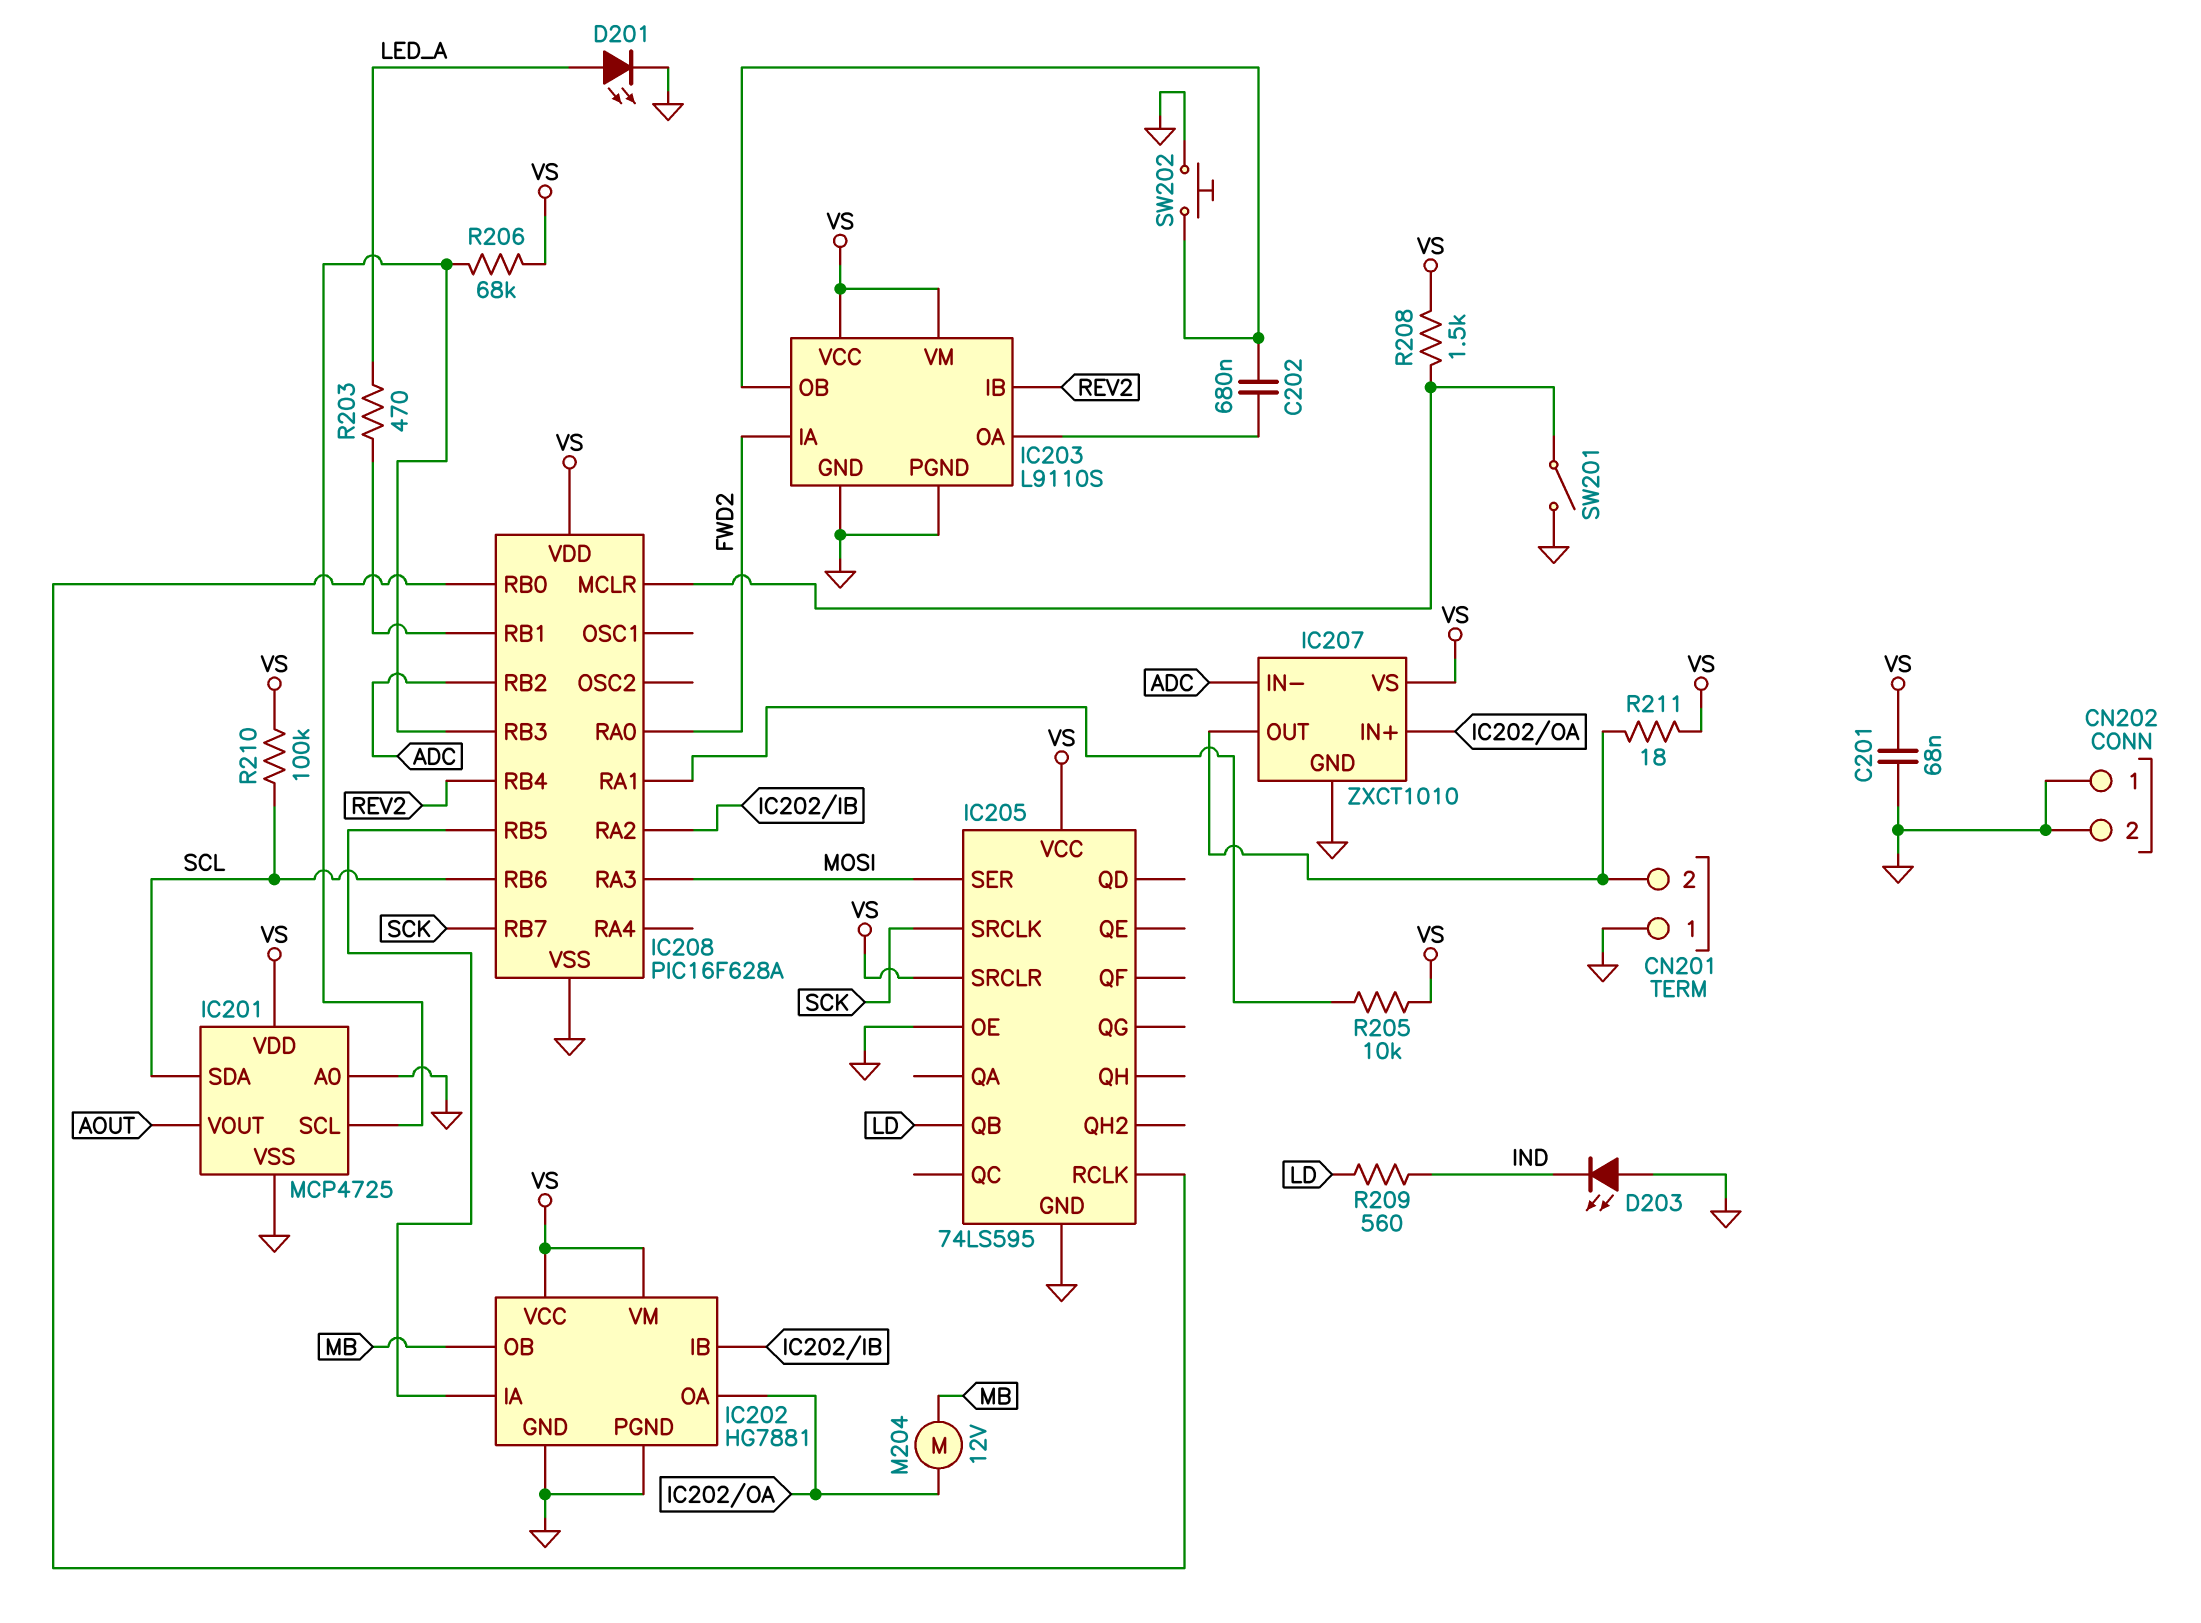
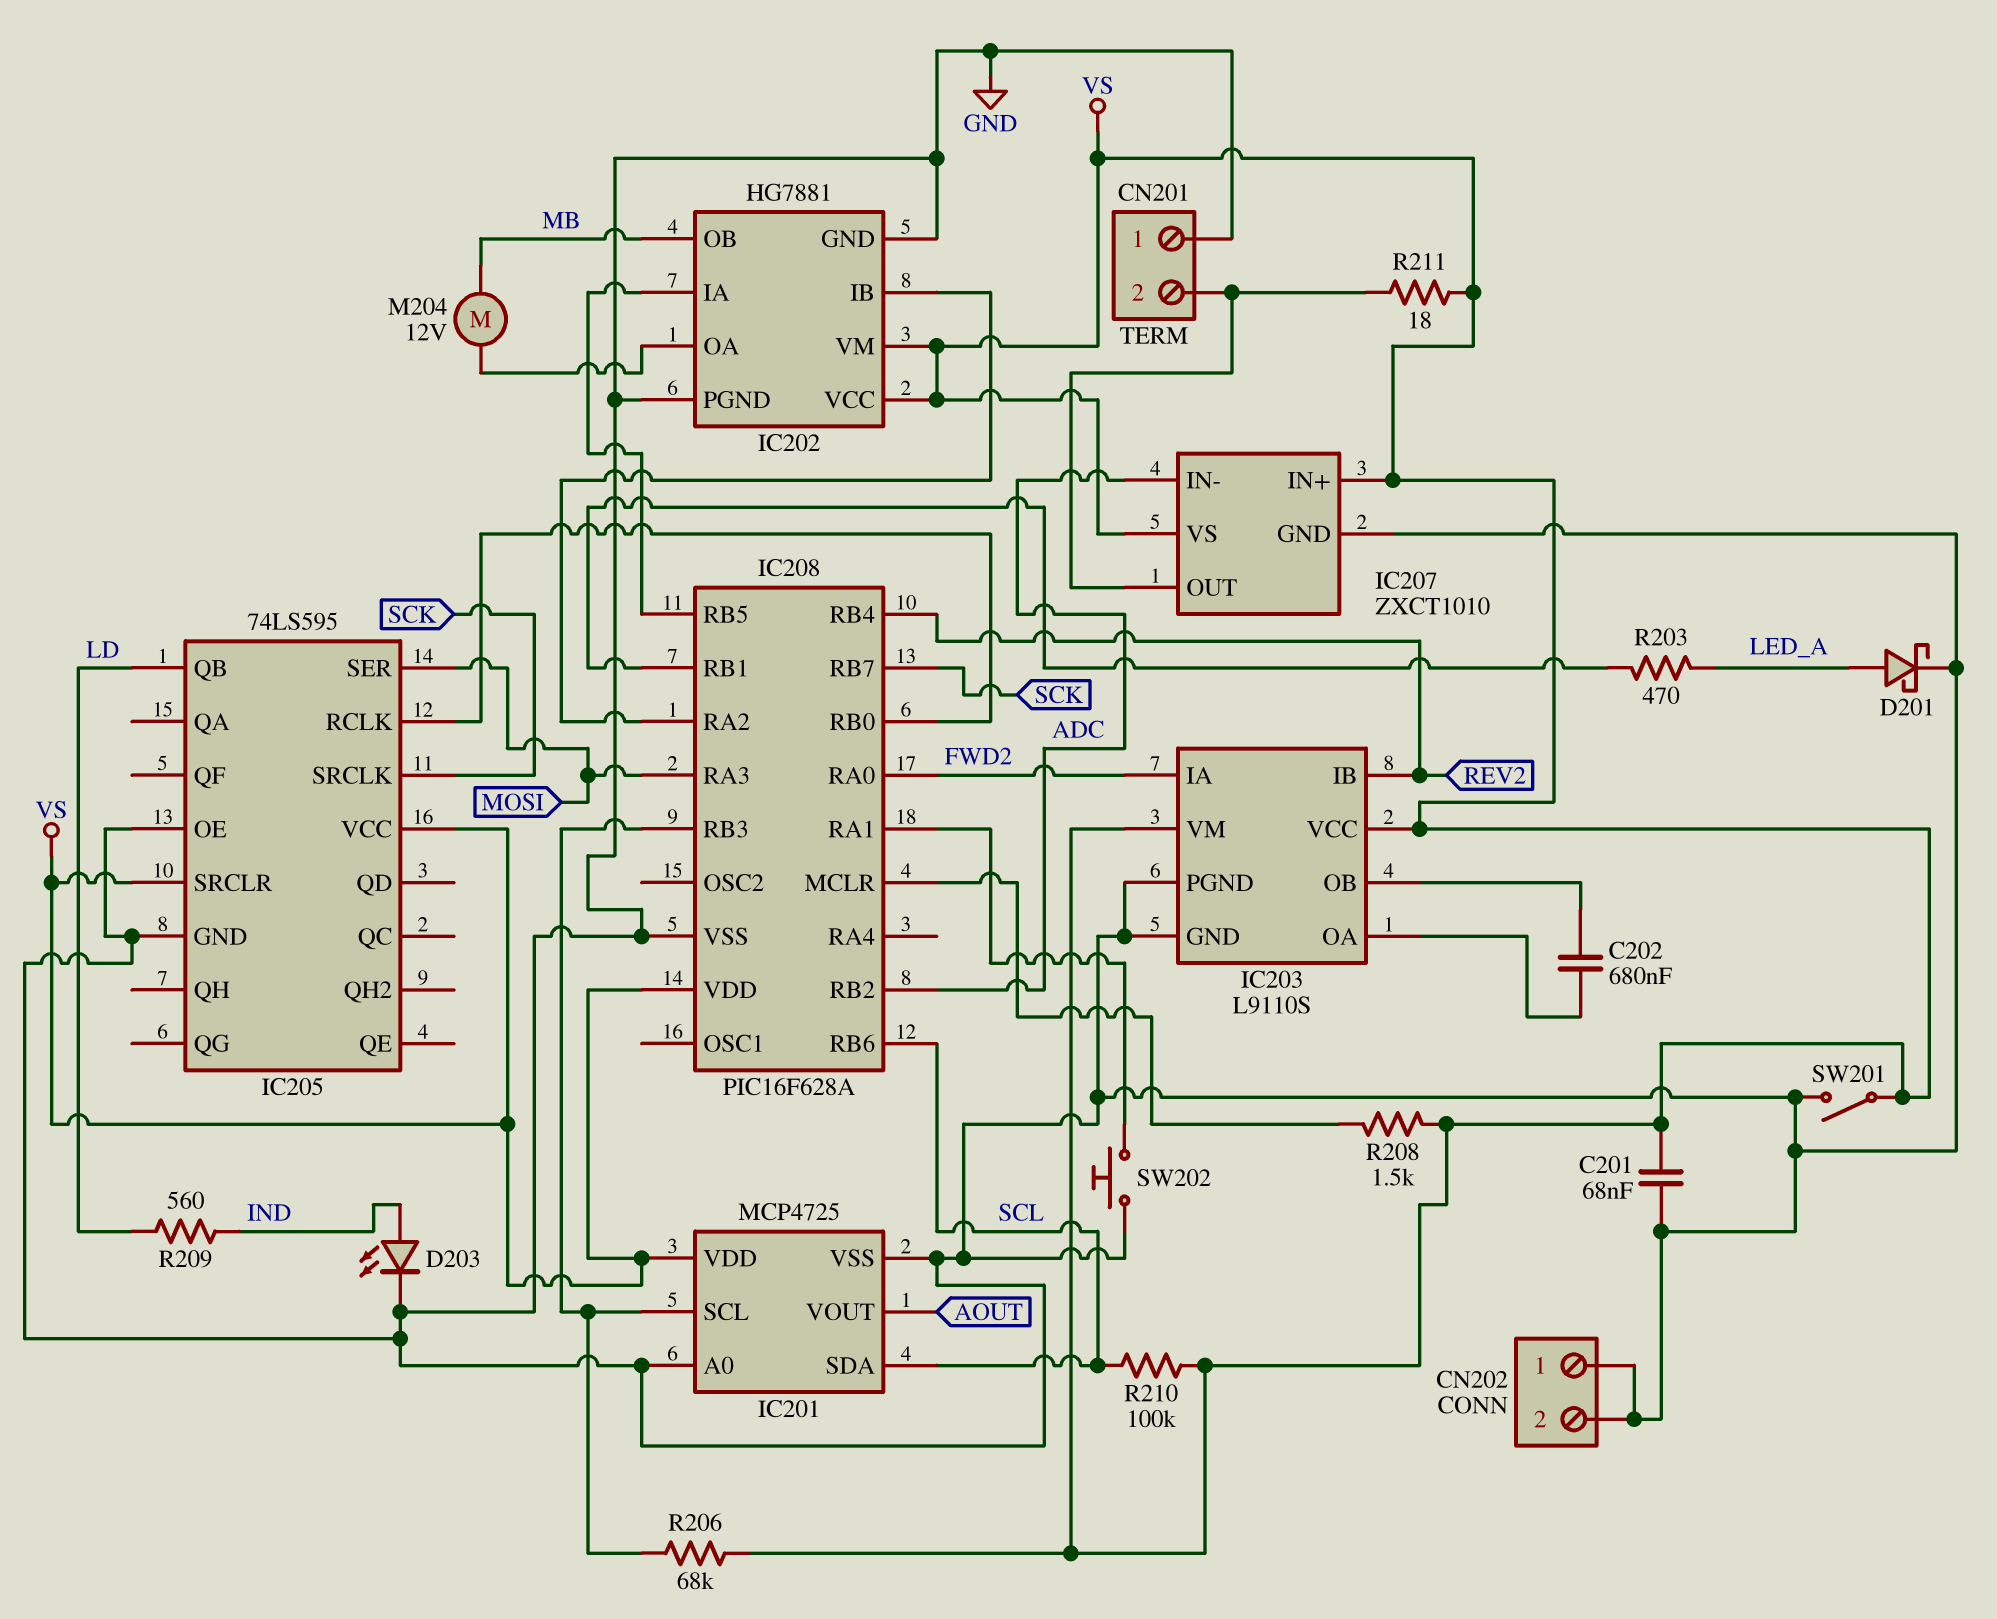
D201: LED (A LED_A, K GND) -> schottky (A LED_A, K GND)
D203: LED (A GND, K IND) -> LED (A IND, K GND)
IC207 pin IN+: IC202/OA -> VS
R205: 10k (IC208/RA1, VS) -> none
SW201: switch (GND, IC208/MCLR) -> switch (GND, VS)
SW202: button (GND, IC203/OB) -> button (GND, IC208/RA1)

